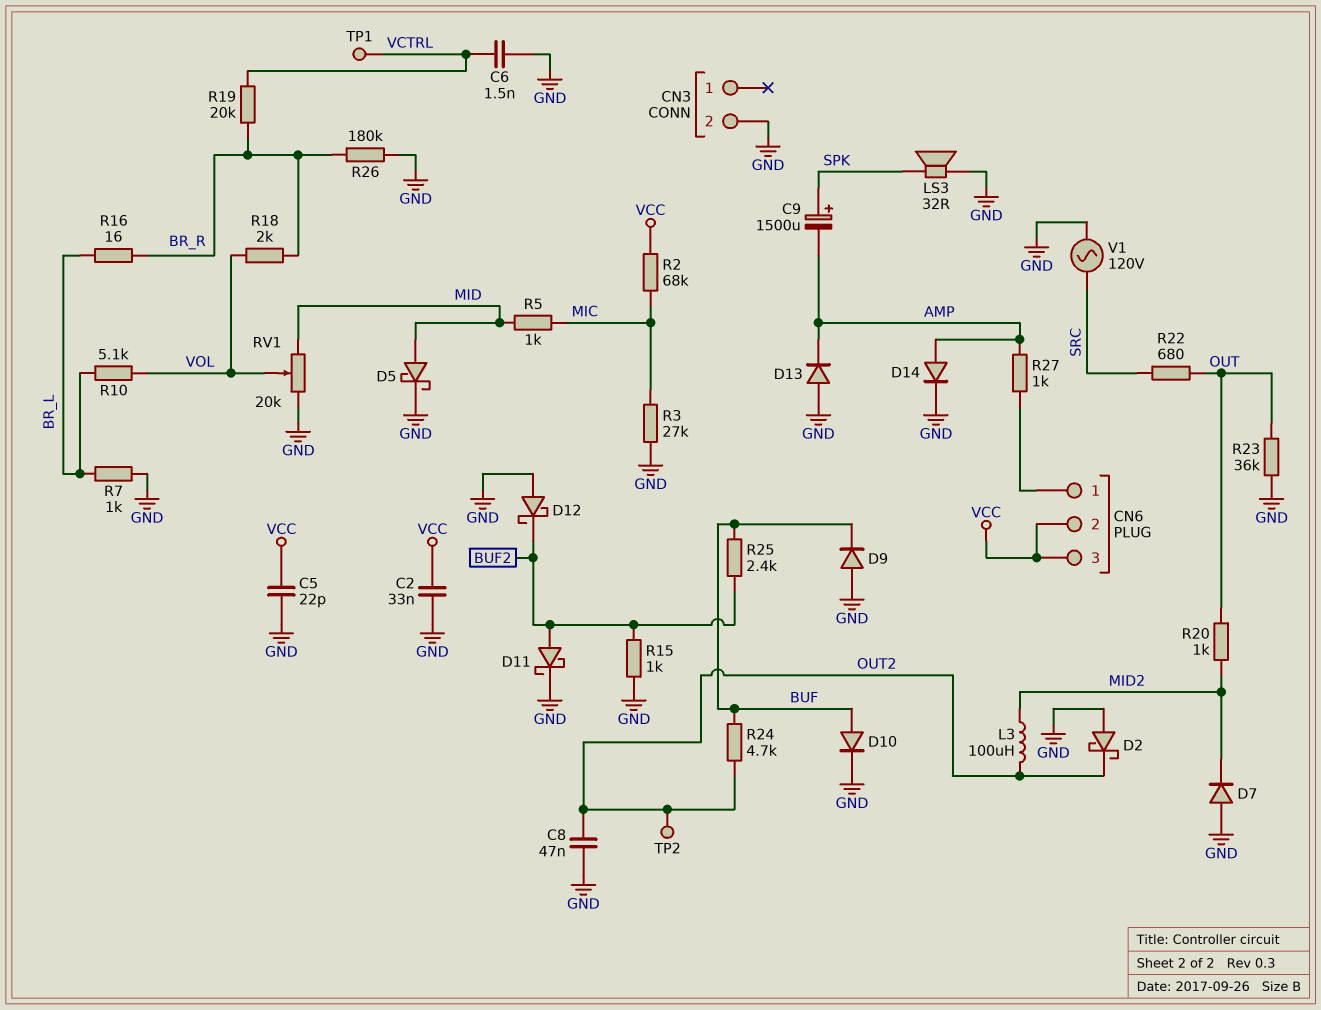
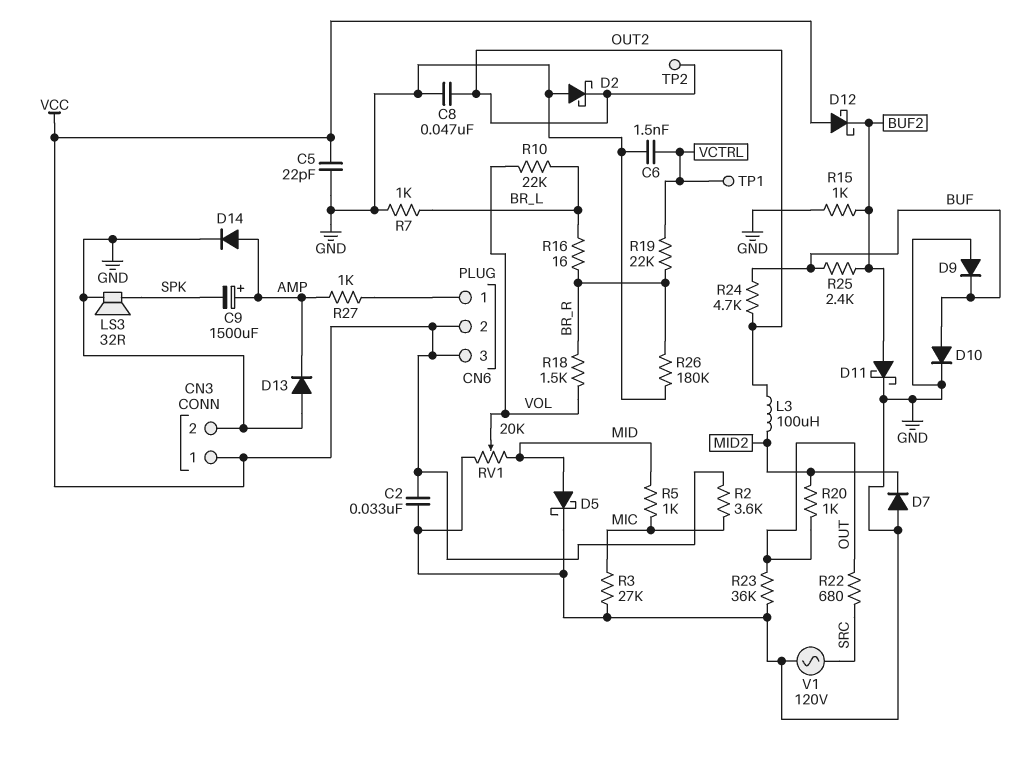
C9: 1500uF (plus SPK, minus AMP) -> 1500uF (plus AMP, minus SPK)
CN3 pin 1: none -> VCC
D12: schottky (A GND, K BUF2) -> schottky (A VCC, K BUF2)
R2: 68k (MIC, VCC) -> 3.6k (MIC, VCC)
R10: 5.1k (BR_L, VOL) -> 22k (BR_L, VOL)
R18: 2k (BR_R, VOL) -> 1.5k (BR_R, VOL)
R19: 20k (BR_R, VCTRL) -> 22k (BR_R, VCTRL)

